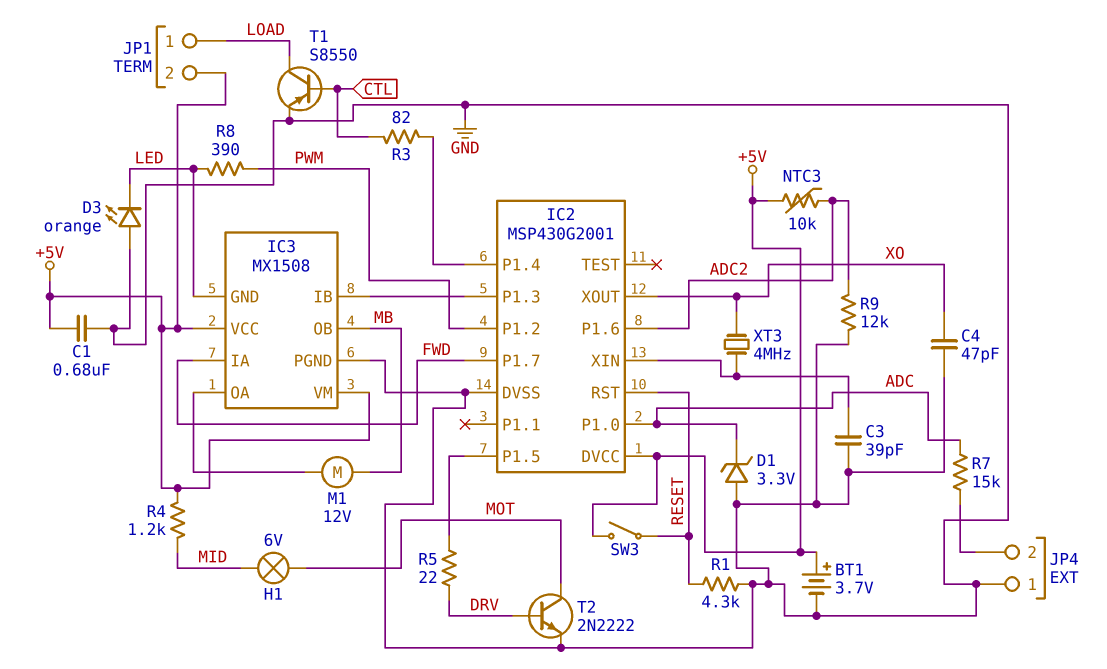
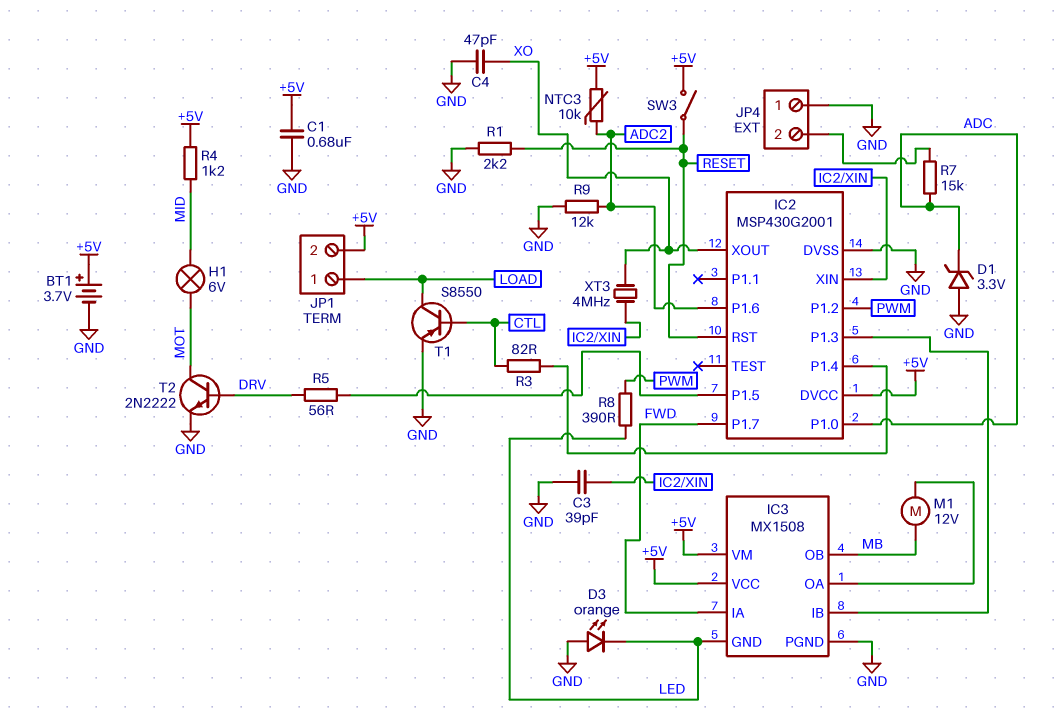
R1: 4.3k (GND, RESET) -> 2.2k (GND, RESET)
R5: 22 (DRV, IC2/P1.5) -> 56 (DRV, IC2/P1.5)

